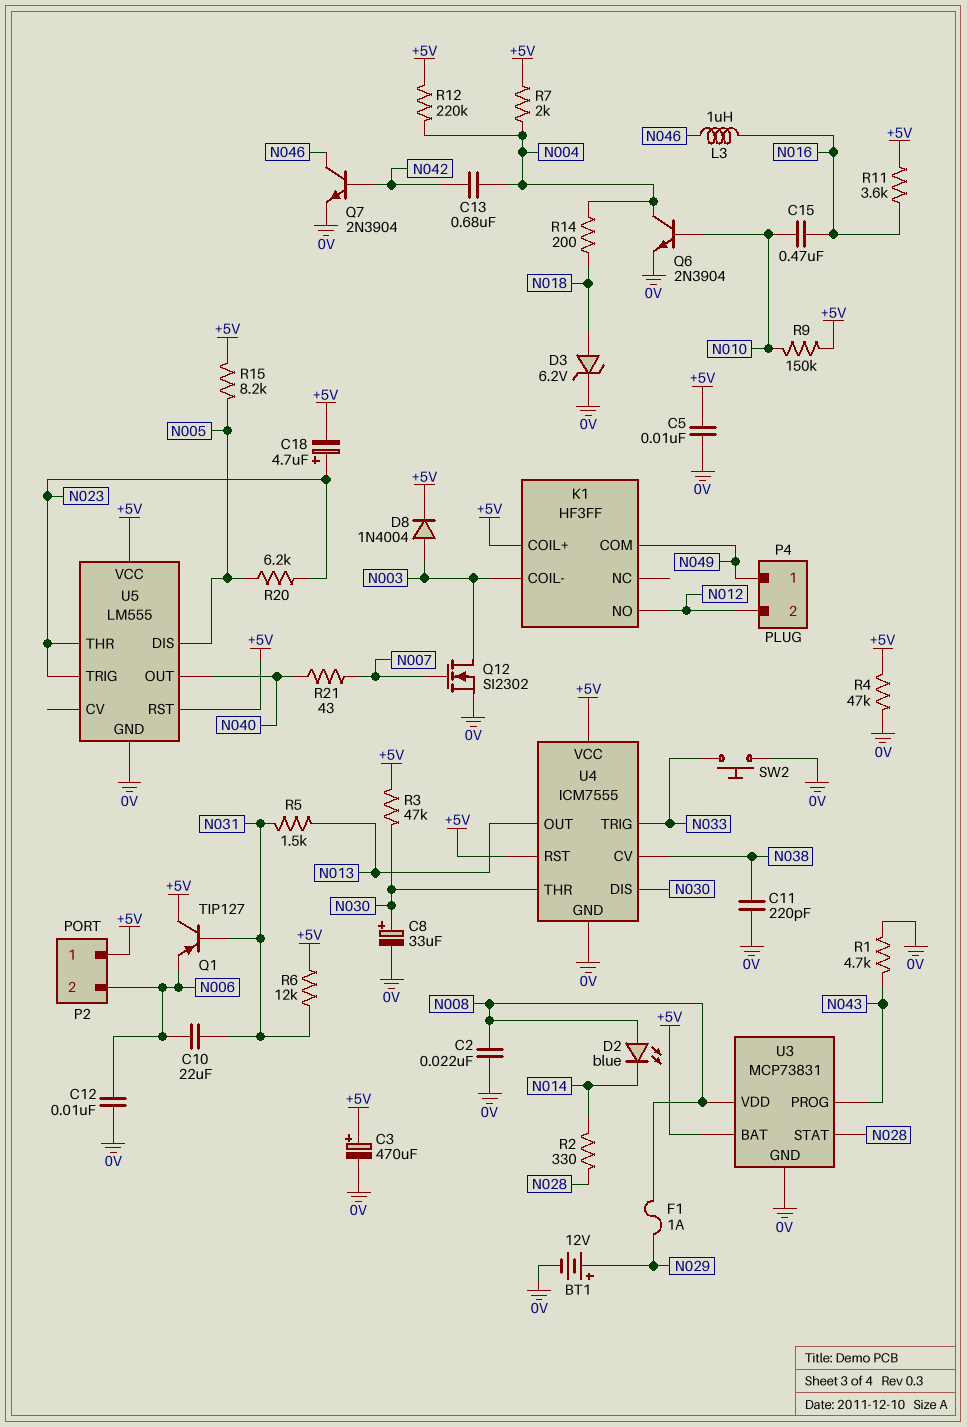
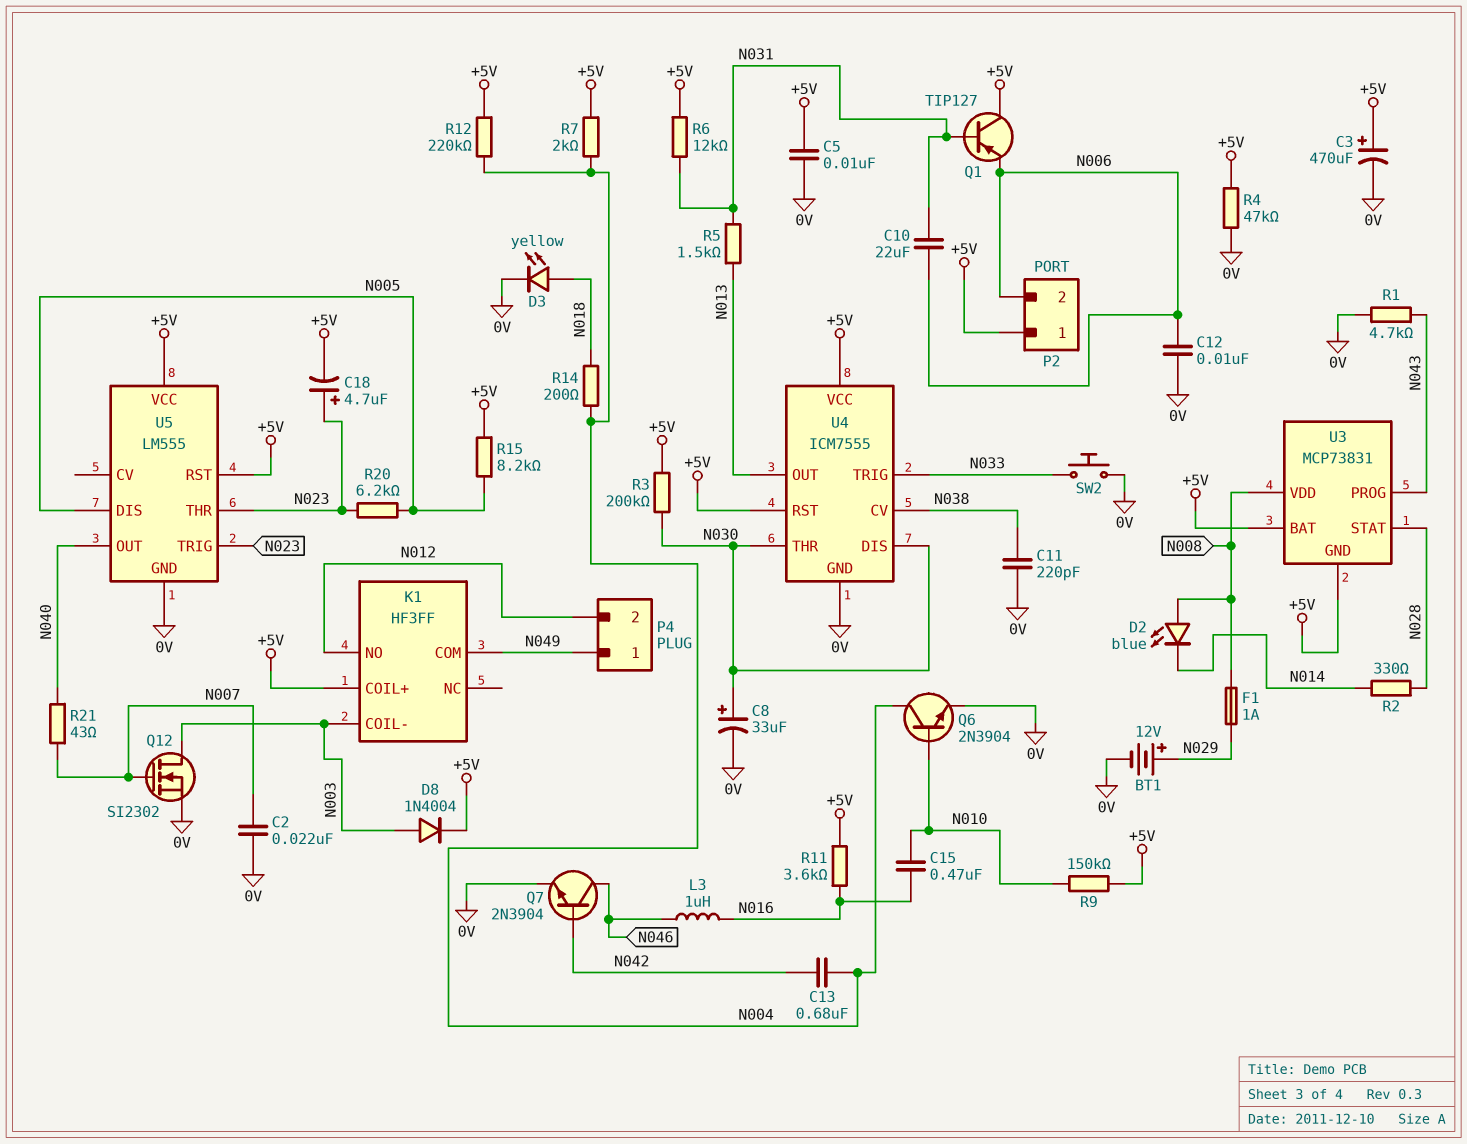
C2: 22nF (0V, N008) -> 22nF (0V, N007)
D3: zener 6.2V (A N018, K 0V) -> LED yellow (A N018, K 0V)
R3: 47k (+5V, N030) -> 200k (+5V, N030)
U3 pin GND: 0V -> +5V

